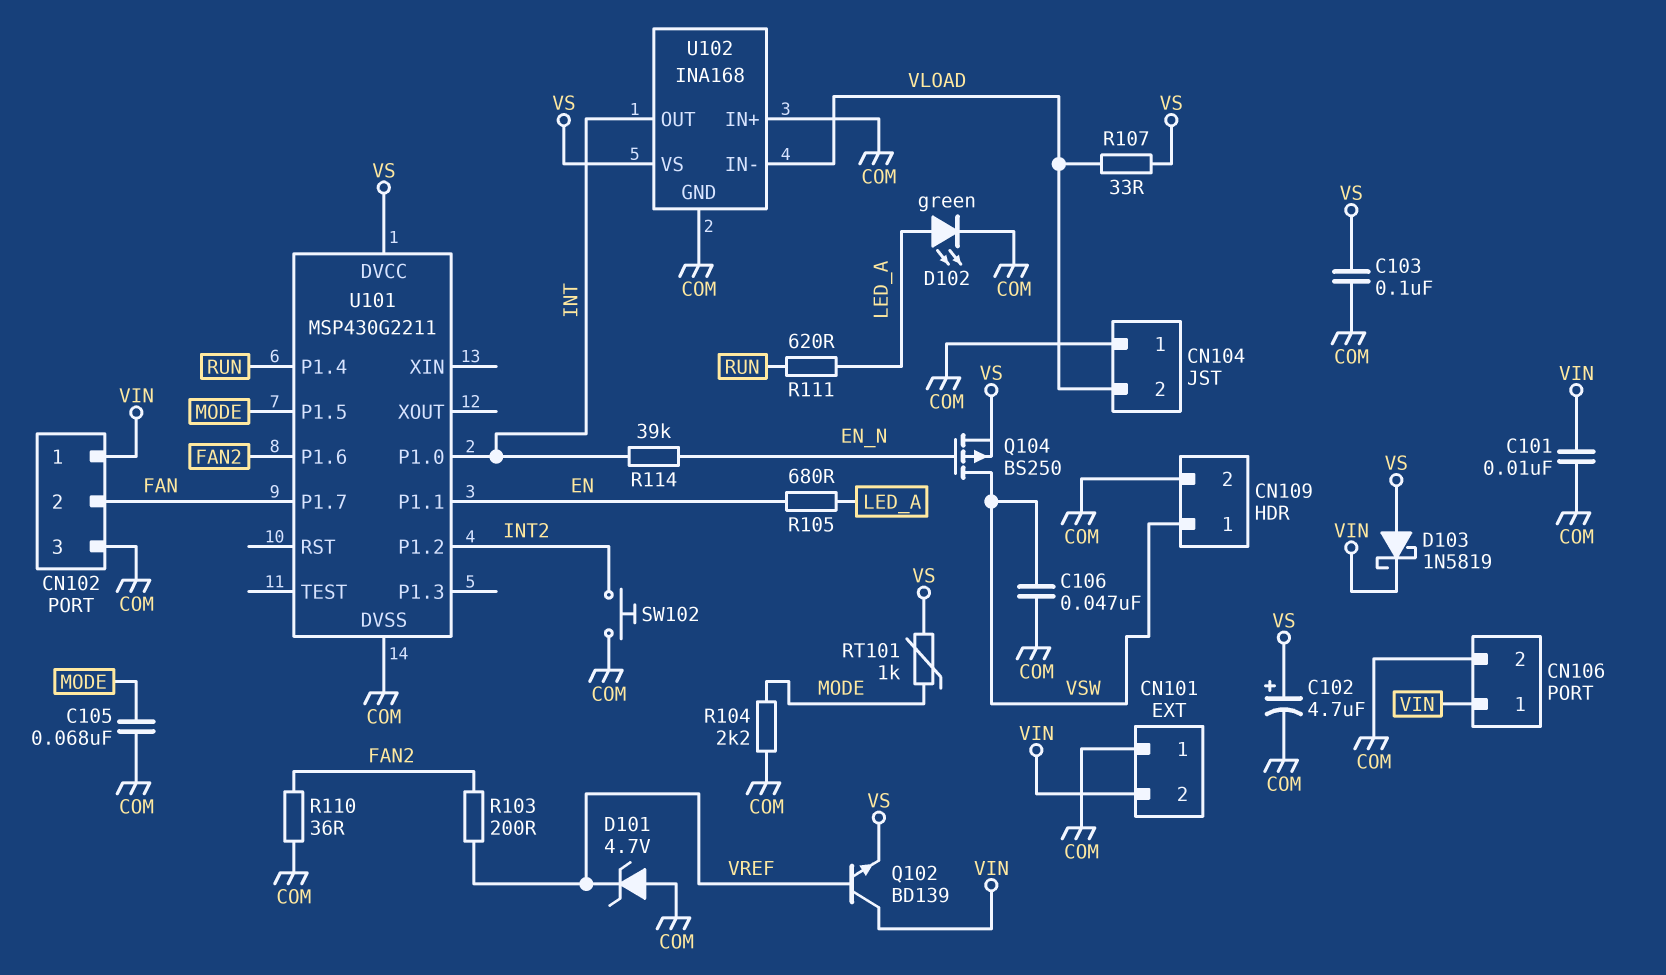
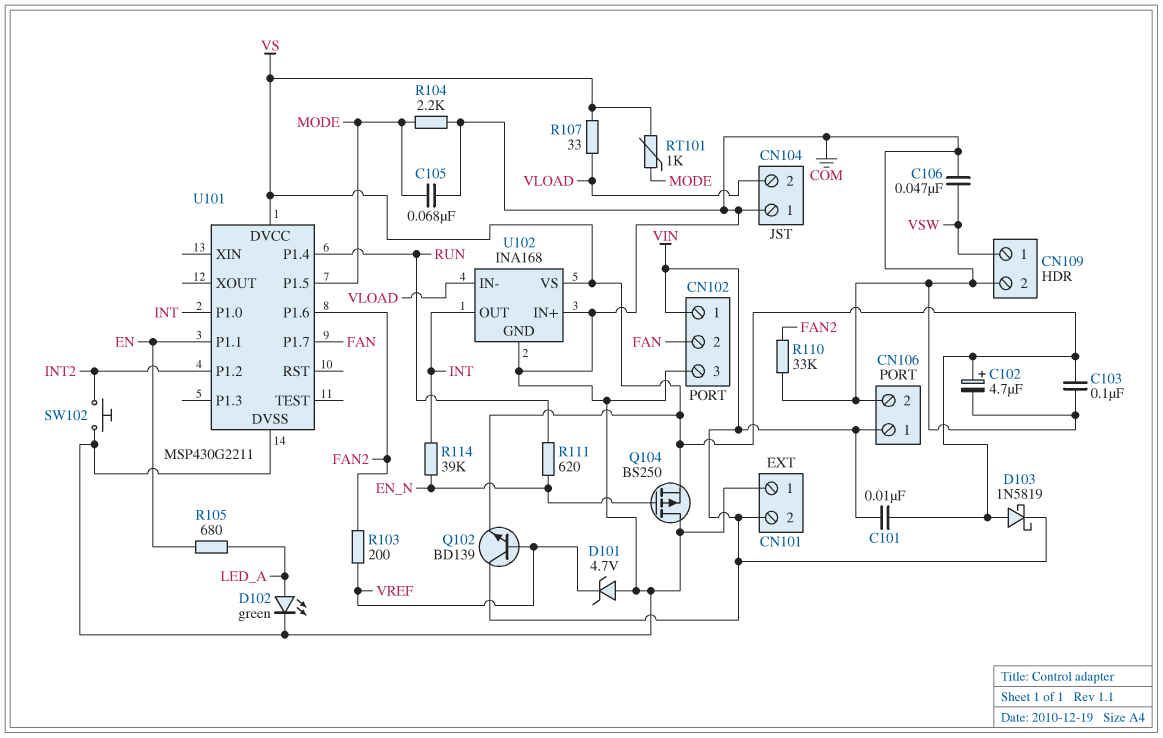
C101: 10nF (COM, VIN) -> 10nF (VIN, VS)
Q104: PMOS BS250 (G EN_N, D VSW, S VS) -> PMOS BS250 (G EN_N, D COM, S VS)
R110: 36 (COM, FAN2) -> 33k (COM, FAN2)
R111: 620 (LED_A, RUN) -> 620 (EN_N, RUN)

